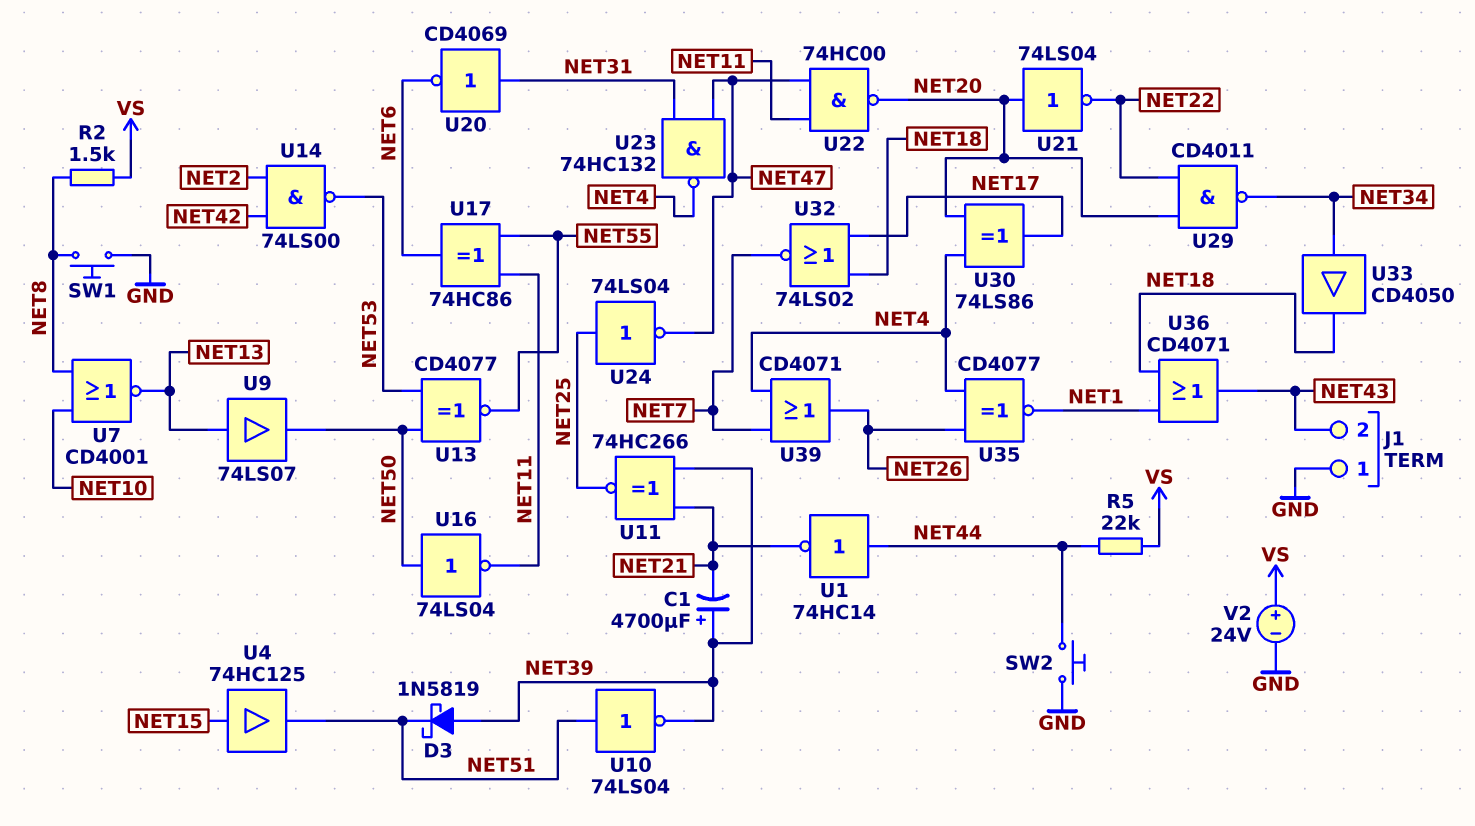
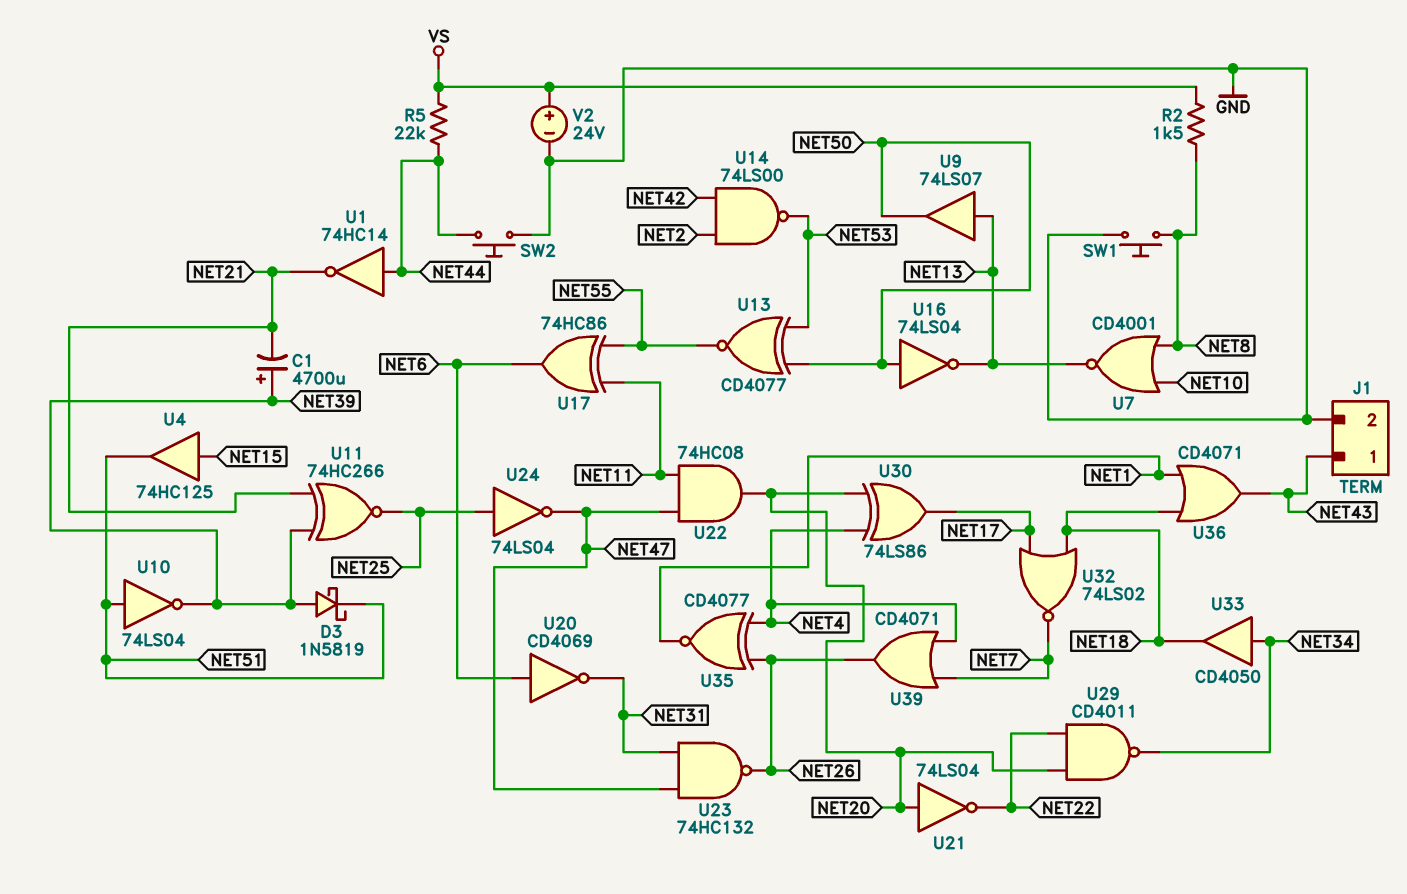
J1 pin 1: GND -> NET43
J1 pin 2: NET43 -> GND
U16: NOT 74LS04 (in NET50, out NET11) -> NOT 74LS04 (in NET50, out NET13)
U20: NOT CD4069 (in NET31, out NET6) -> NOT CD4069 (in NET6, out NET31)
U22: NAND 74HC00 (in NET11, in NET47, out NET20) -> AND 74HC08 (in NET11, in NET47, out NET20)
U23: NAND 74HC132 (in NET31, in NET47, out NET4) -> NAND 74HC132 (in NET31, in NET47, out NET26)

